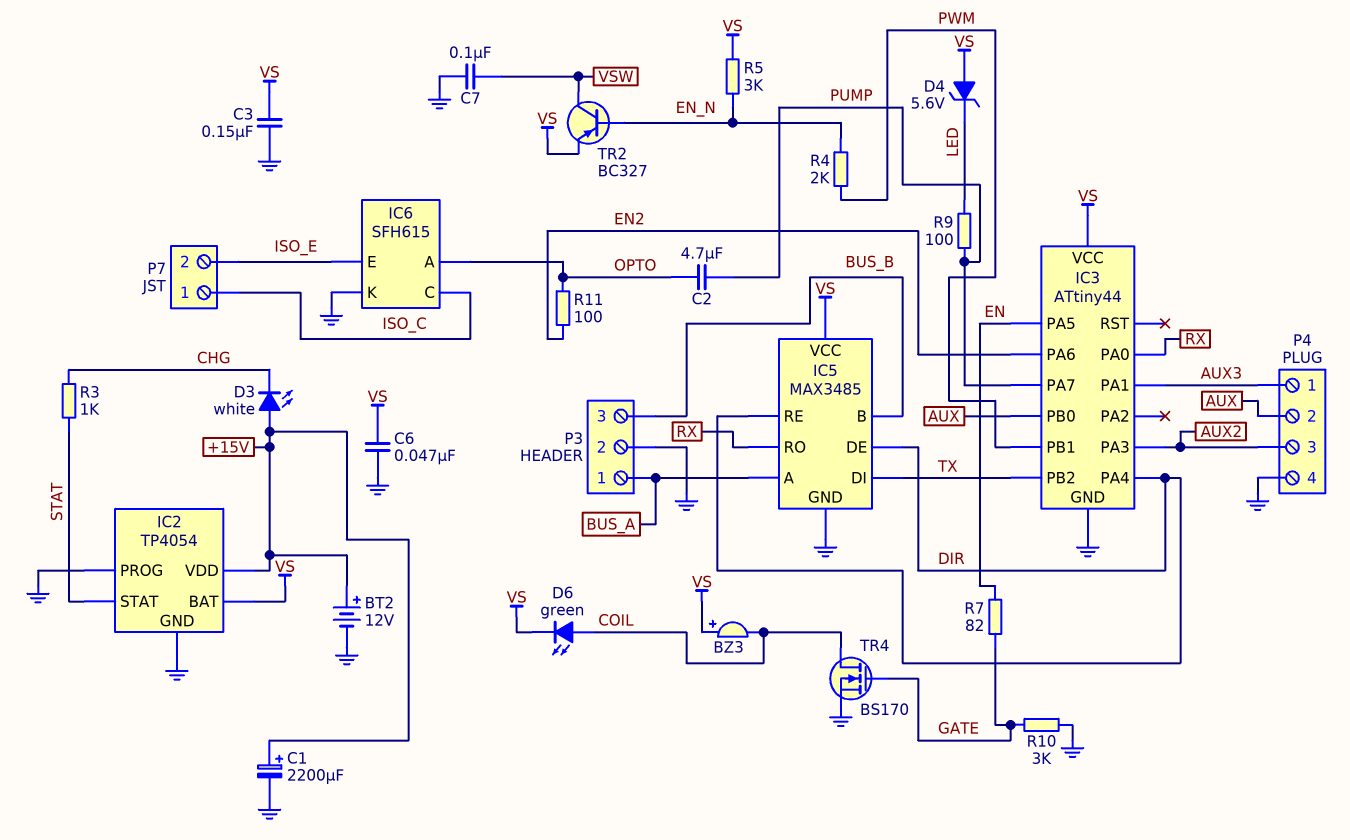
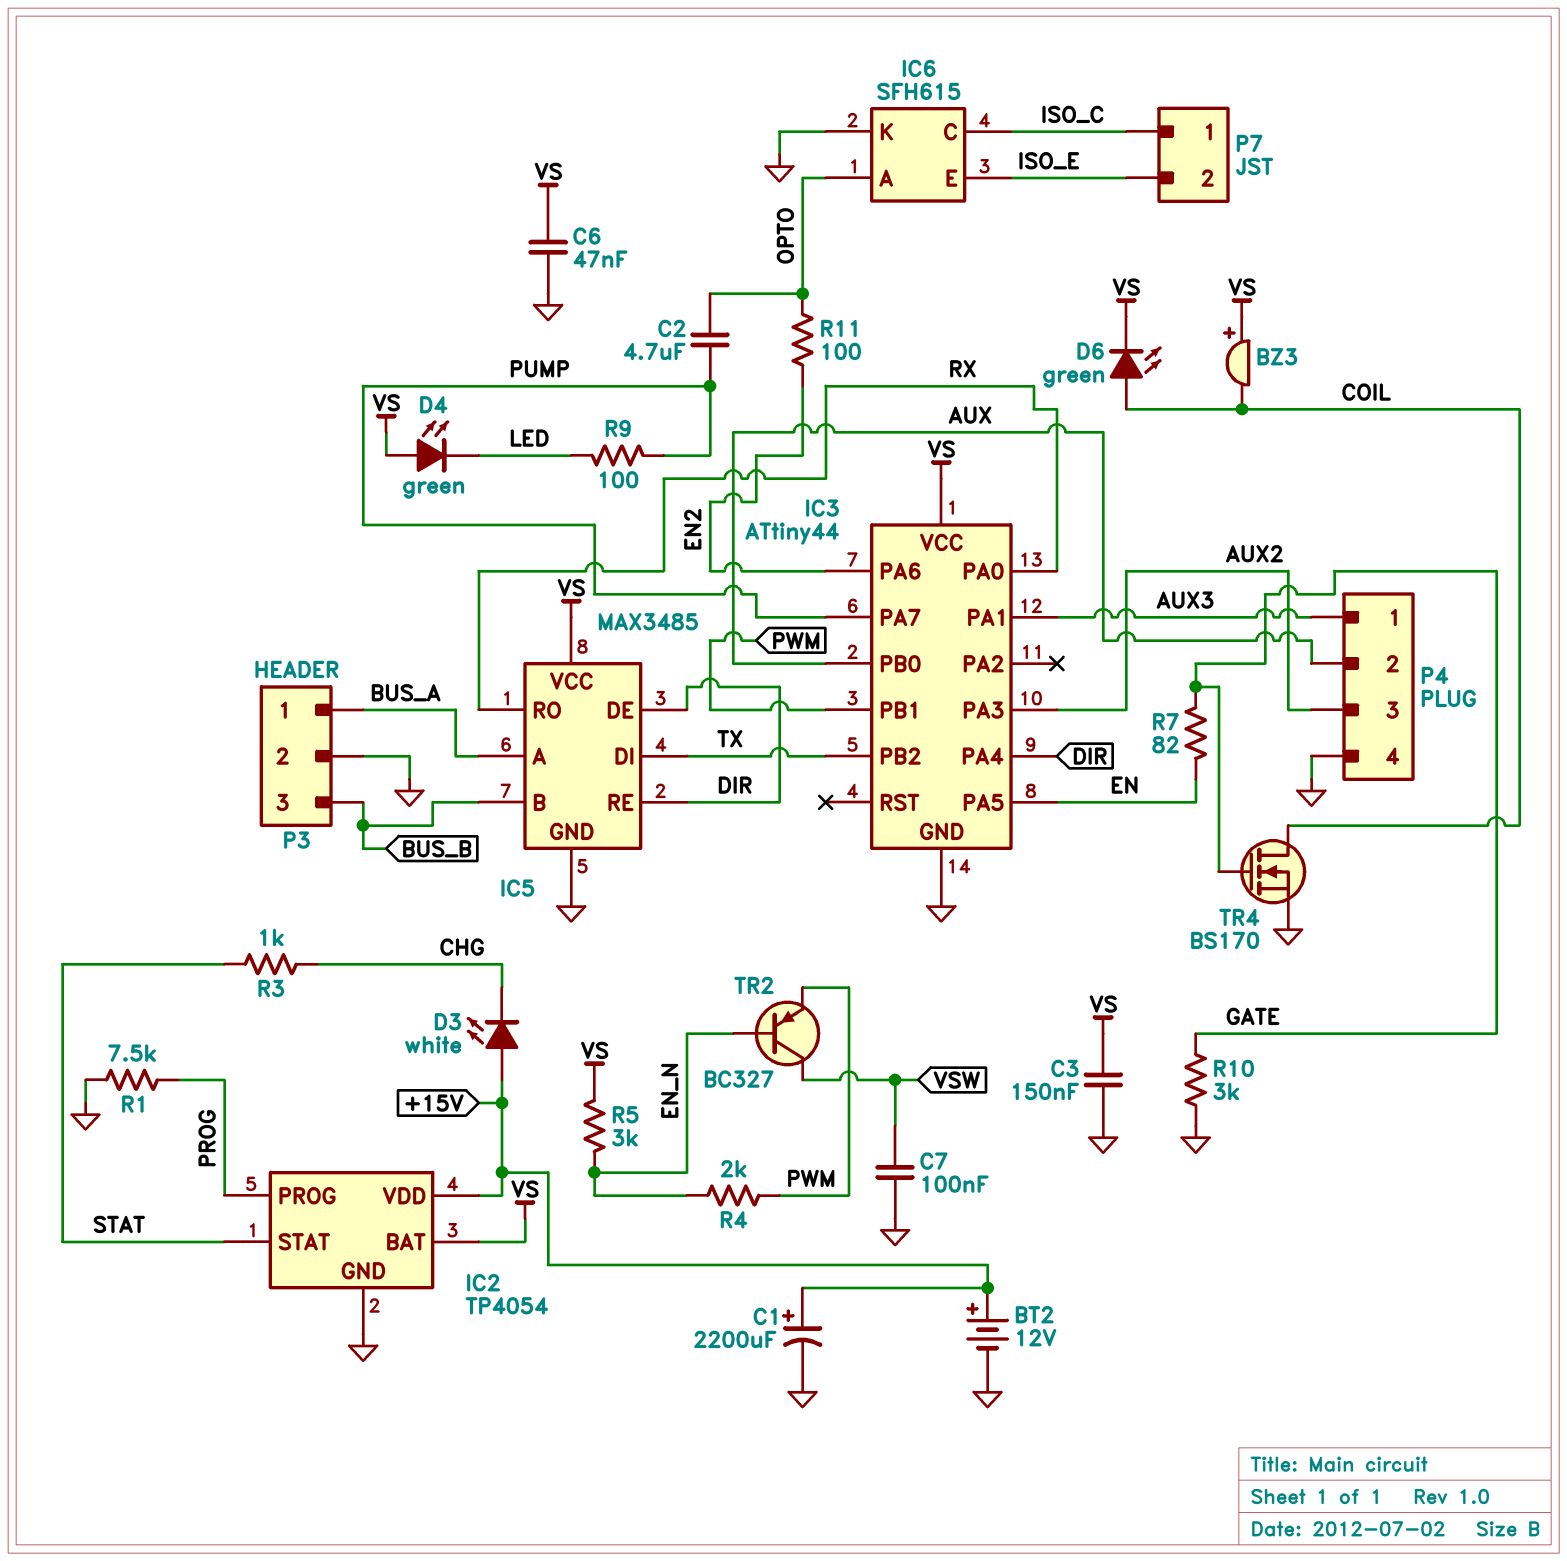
D4: zener 5.6V (A VS, K LED) -> LED green (A VS, K LED)
IC2 pin PROG: GND -> PROG
R1: none -> 7.5k (GND, PROG)
TR2: PNP BC327 (B EN_N, C VSW, E VS) -> PNP BC327 (B EN_N, C VSW, E PWM)

